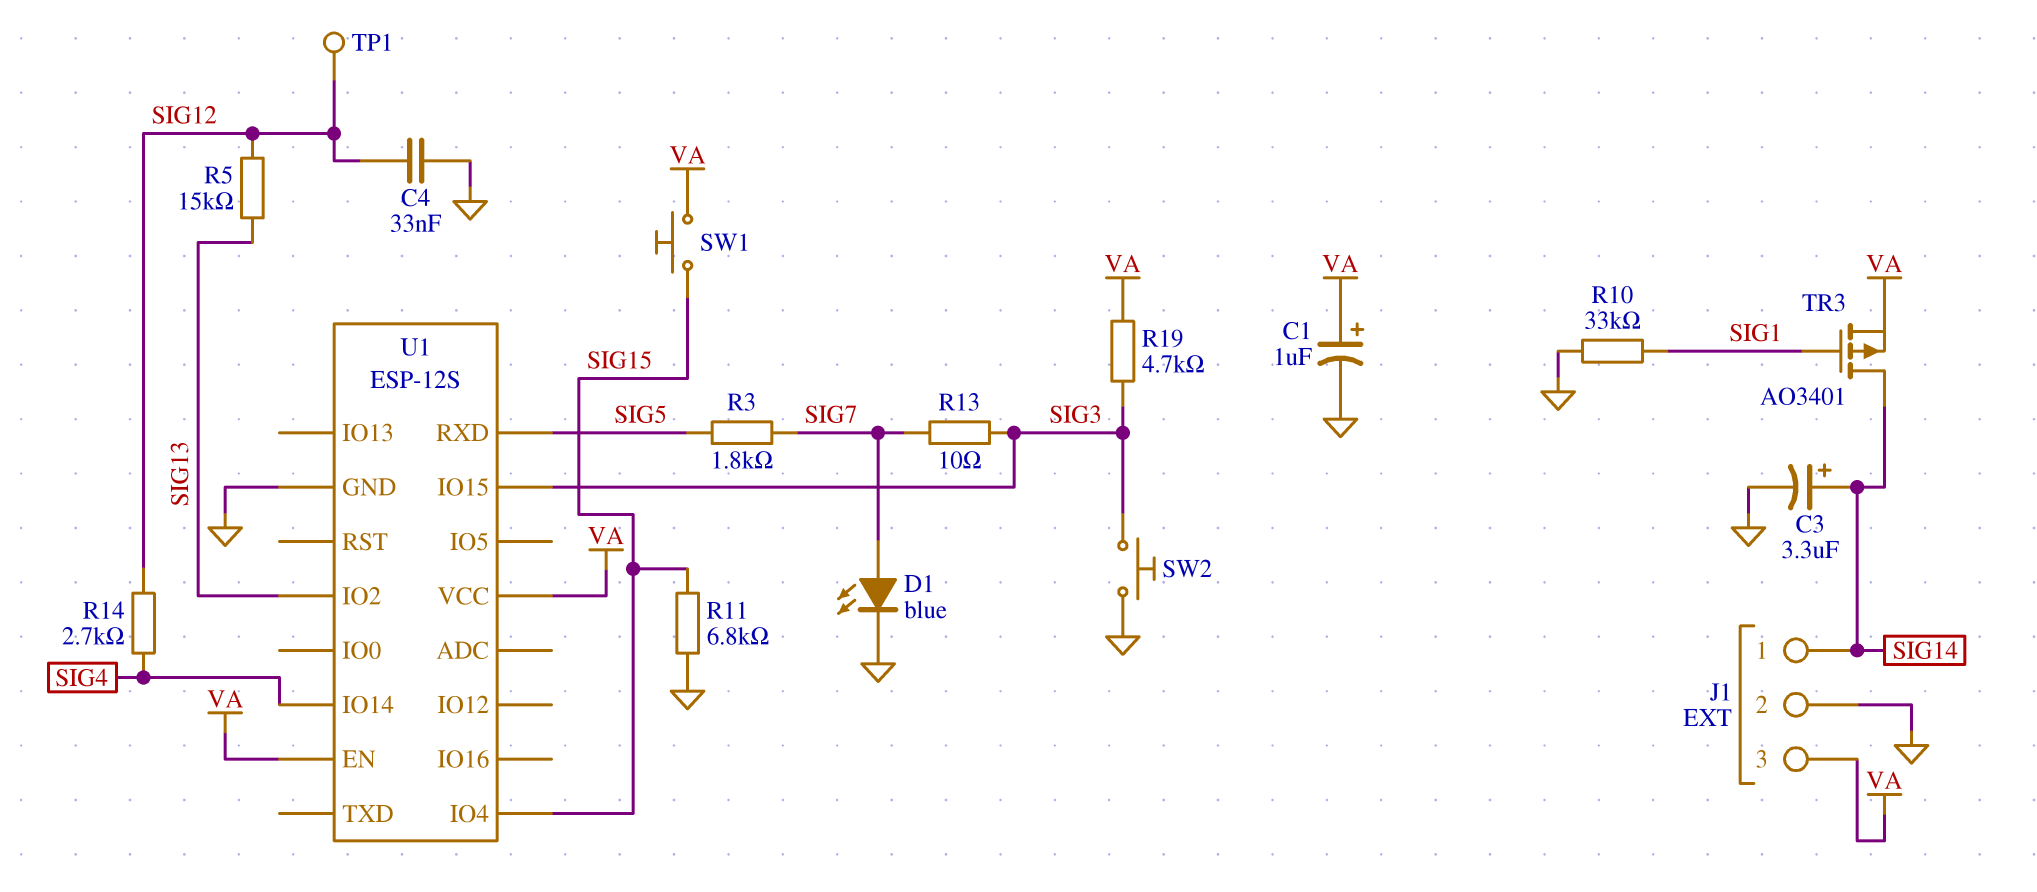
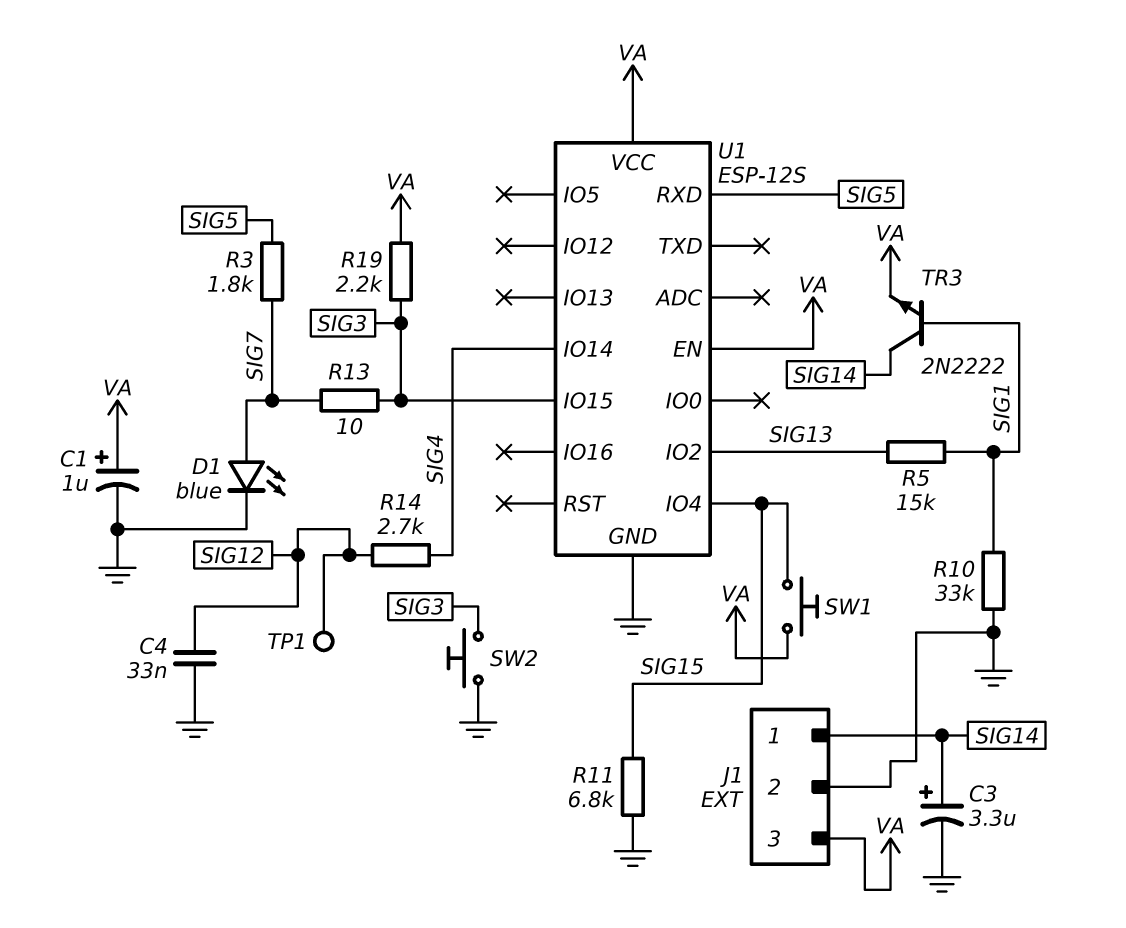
R5: 15k (SIG12, SIG13) -> 15k (SIG1, SIG13)
R19: 4.7k (SIG3, VA) -> 2.2k (SIG3, VA)
TR3: PMOS AO3401 (G SIG1, D SIG14, S VA) -> NPN 2N2222 (B SIG1, C SIG14, E VA)

